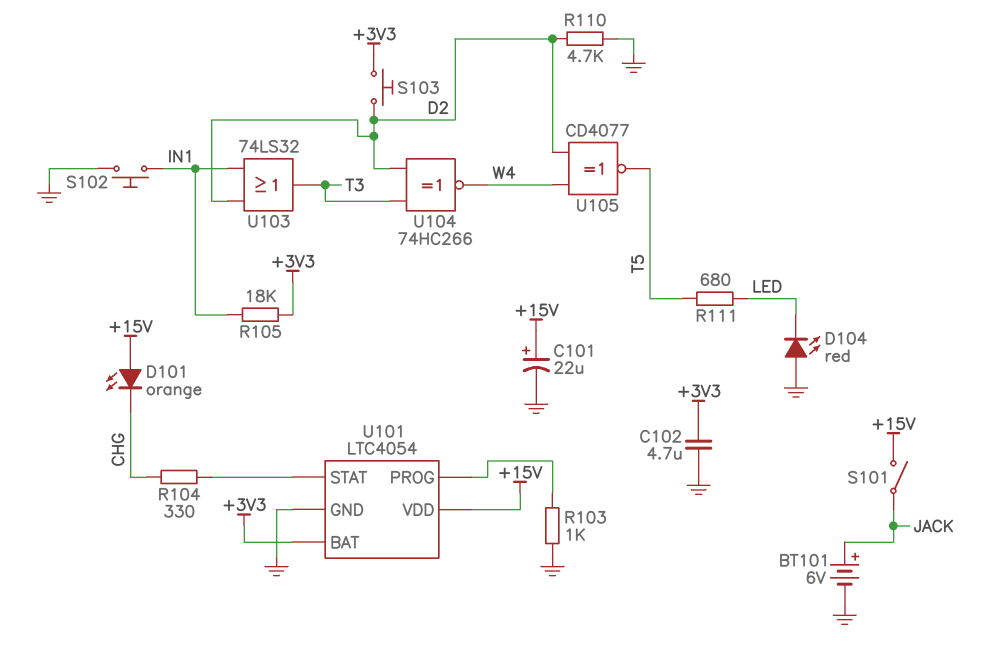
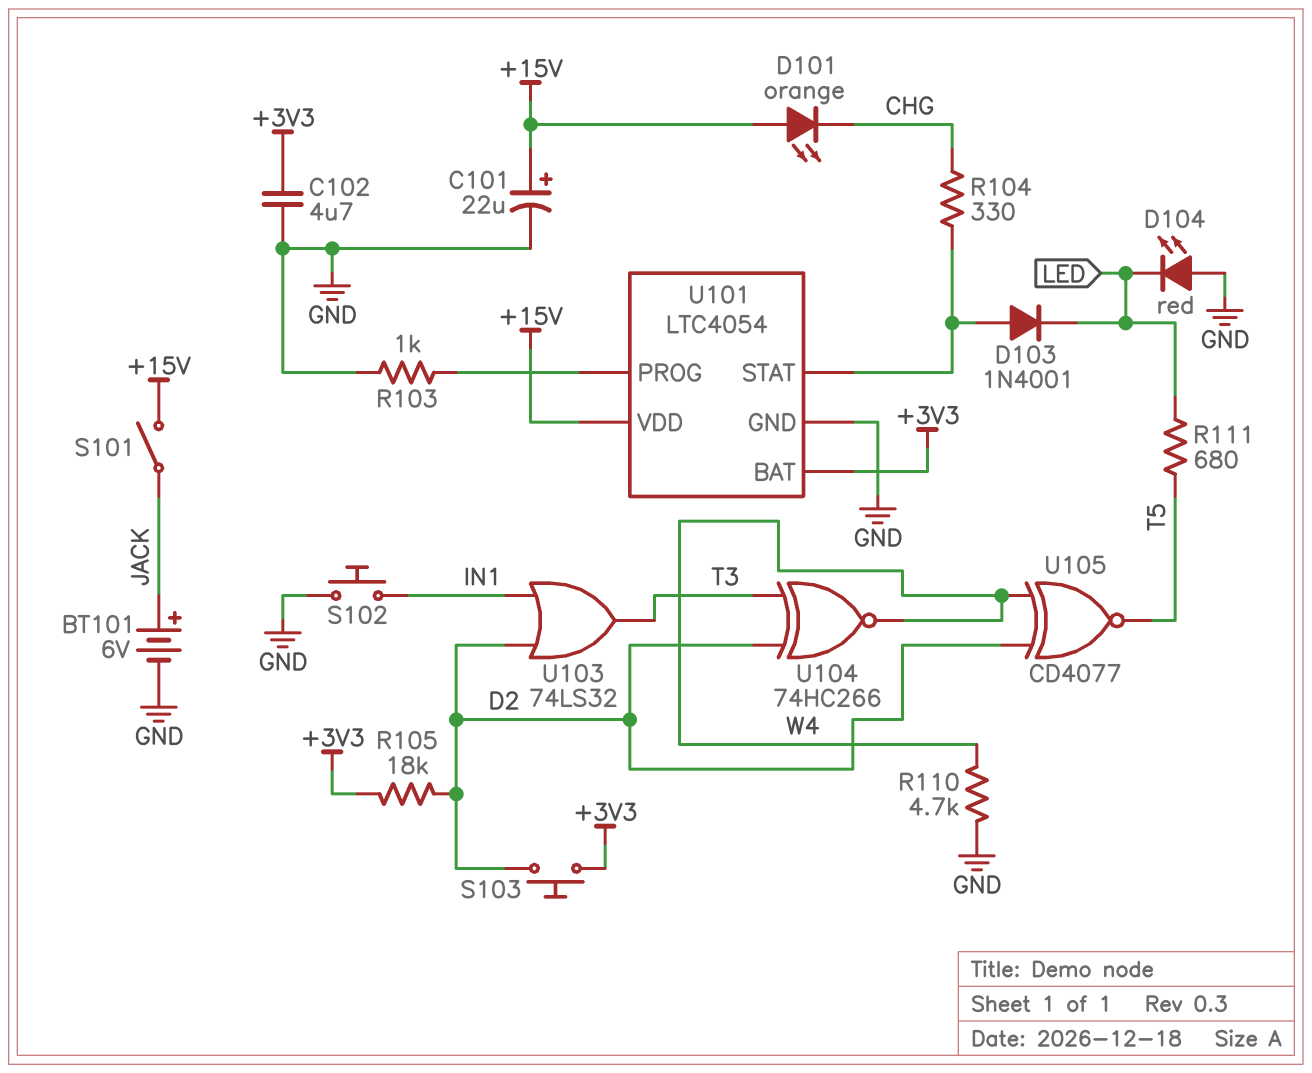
D103: none -> diode 1N4001 (A U101/STAT, K LED)
R105: 18k (+3V3, IN1) -> 18k (+3V3, D2)
R110: 4.7k (D2, GND) -> 4.7k (GND, W4)

